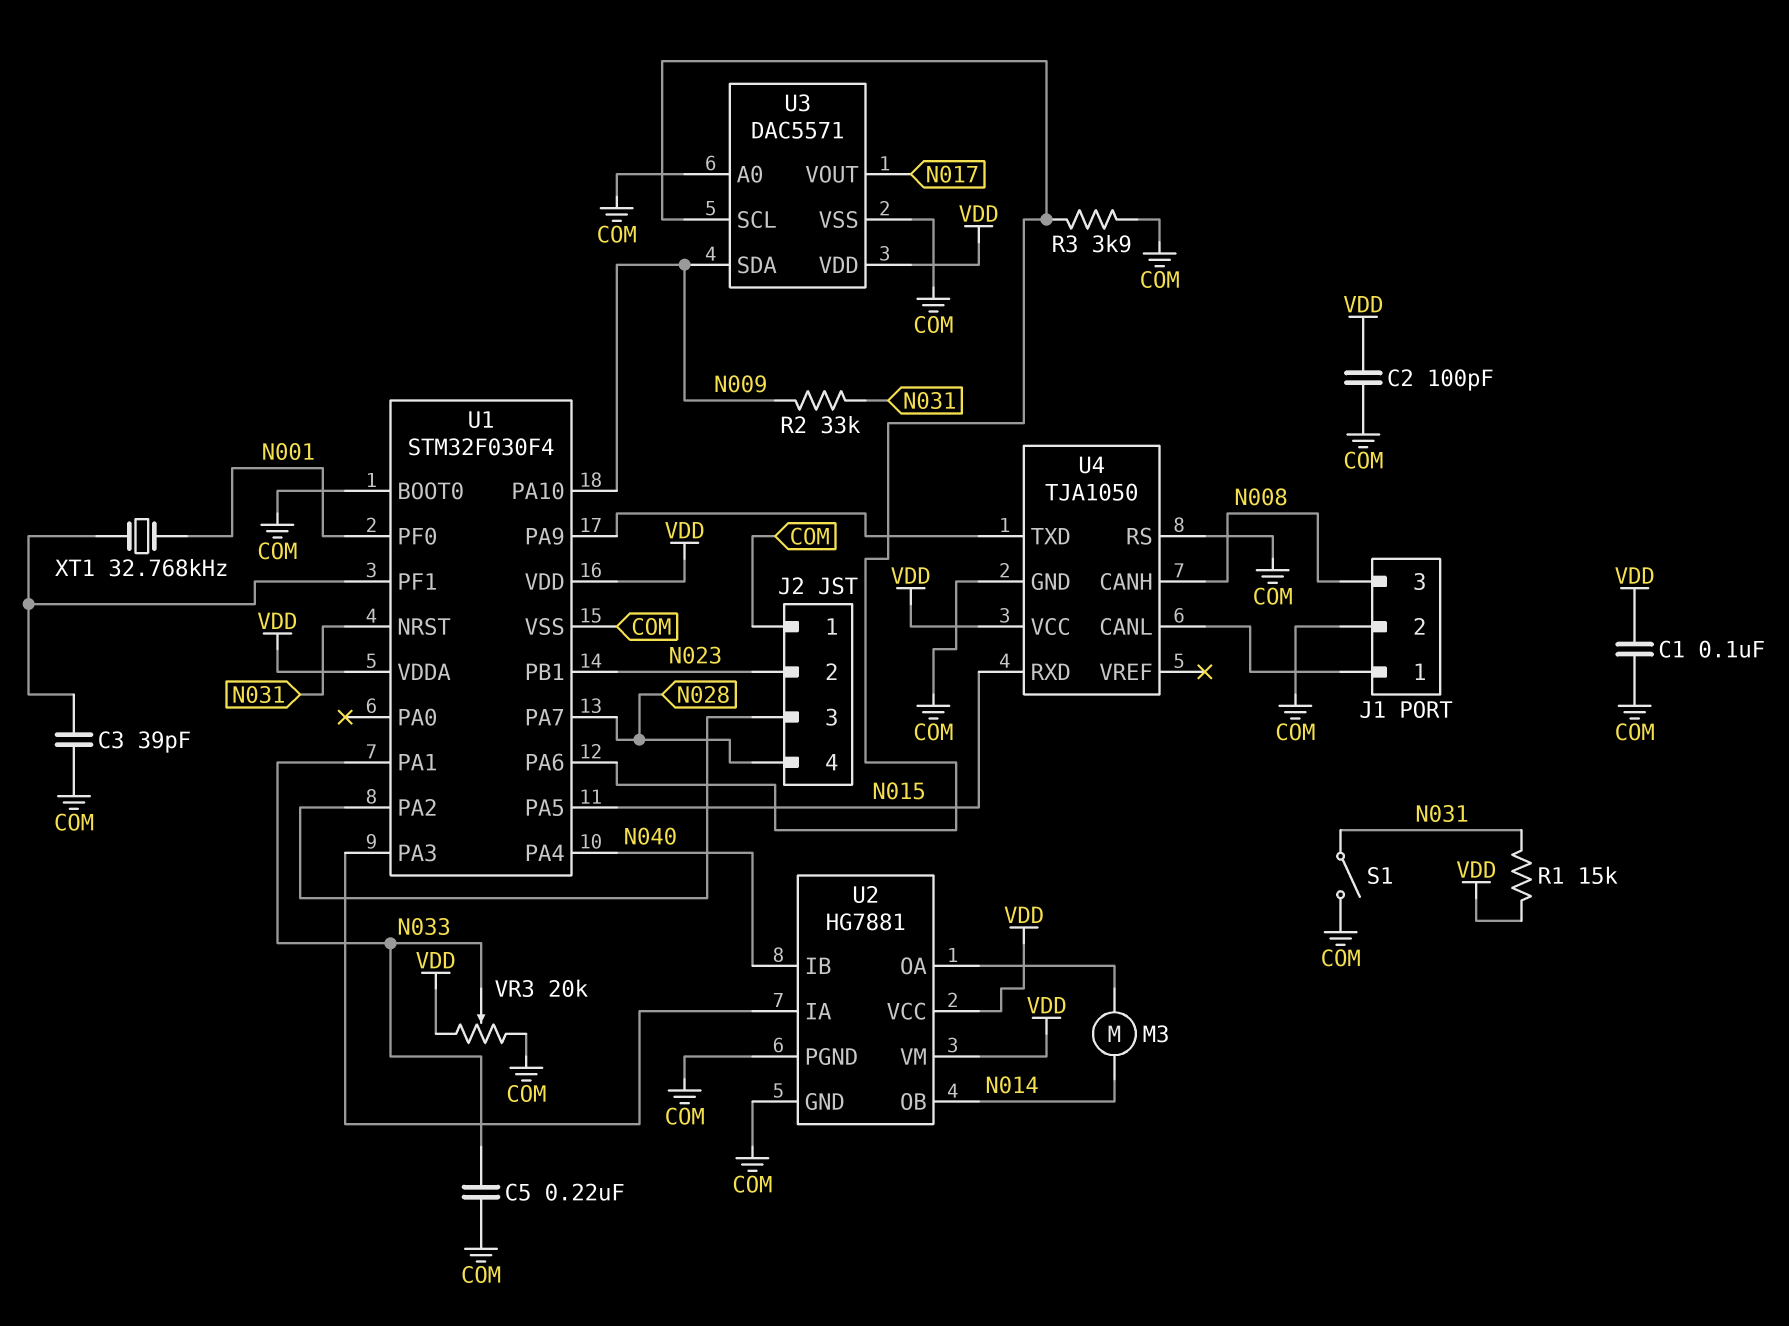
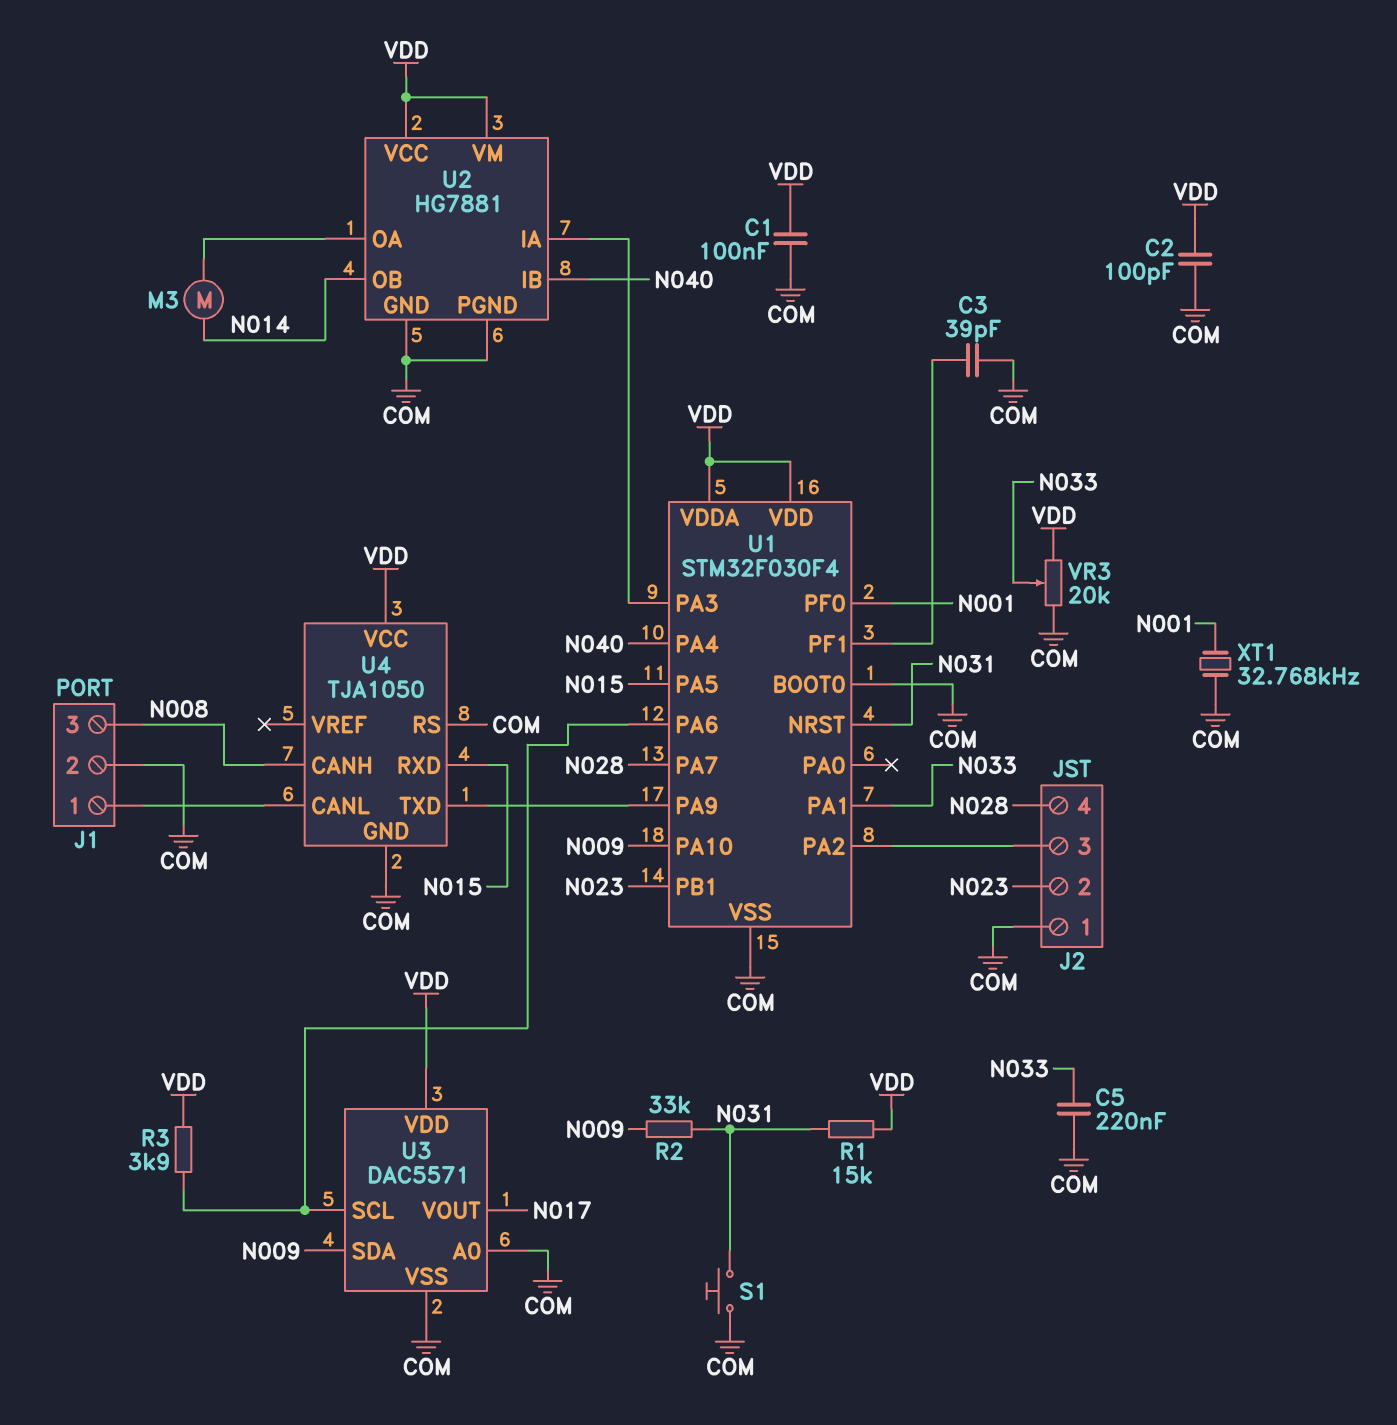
R3: 3.9k (COM, U1/PA6) -> 3.9k (U1/PA6, VDD)
S1: switch (COM, N031) -> button (COM, N031)
XT1: 32.768kHz (N001, U1/PF1) -> 32.768kHz (COM, N001)

